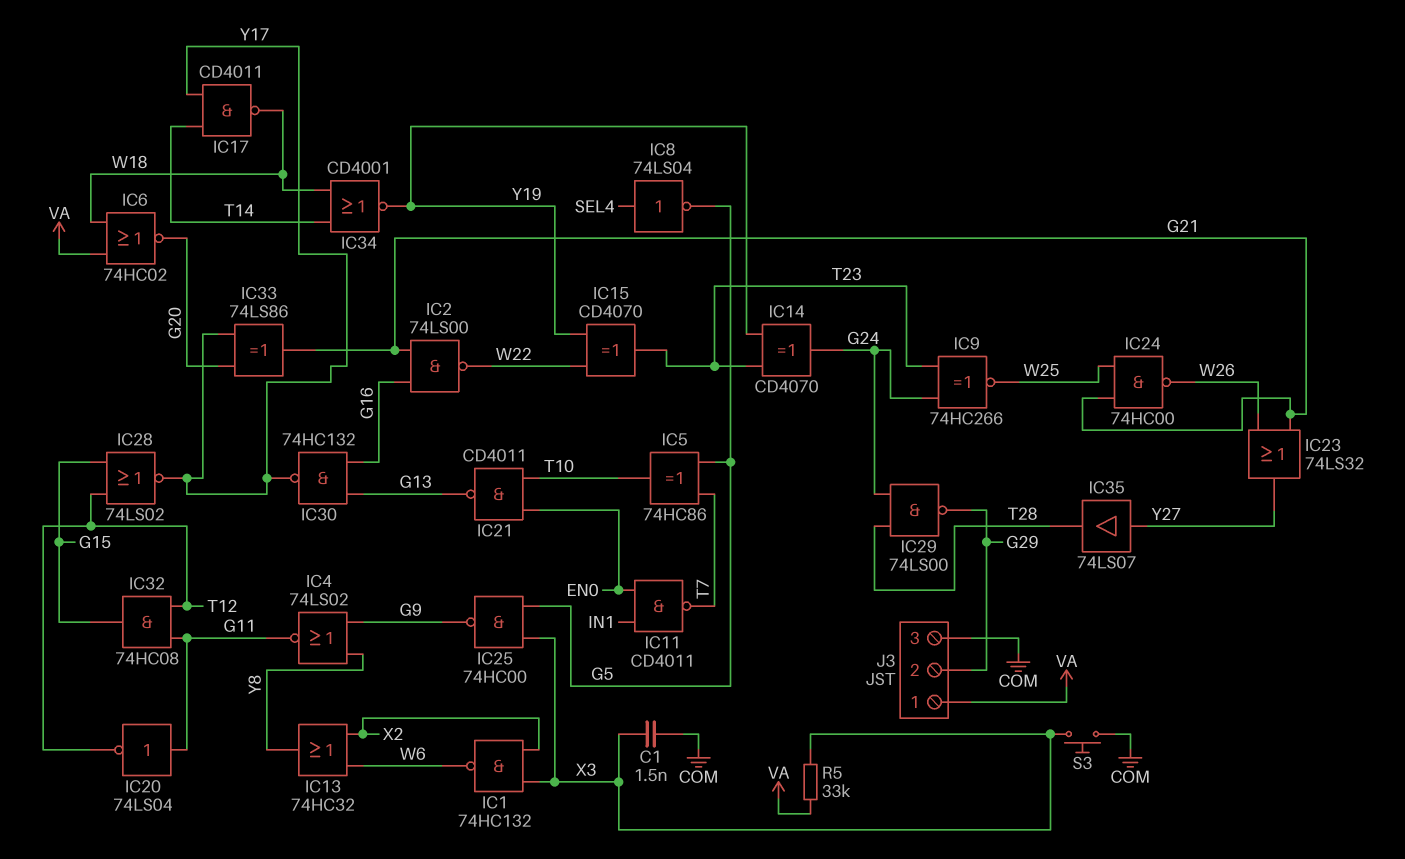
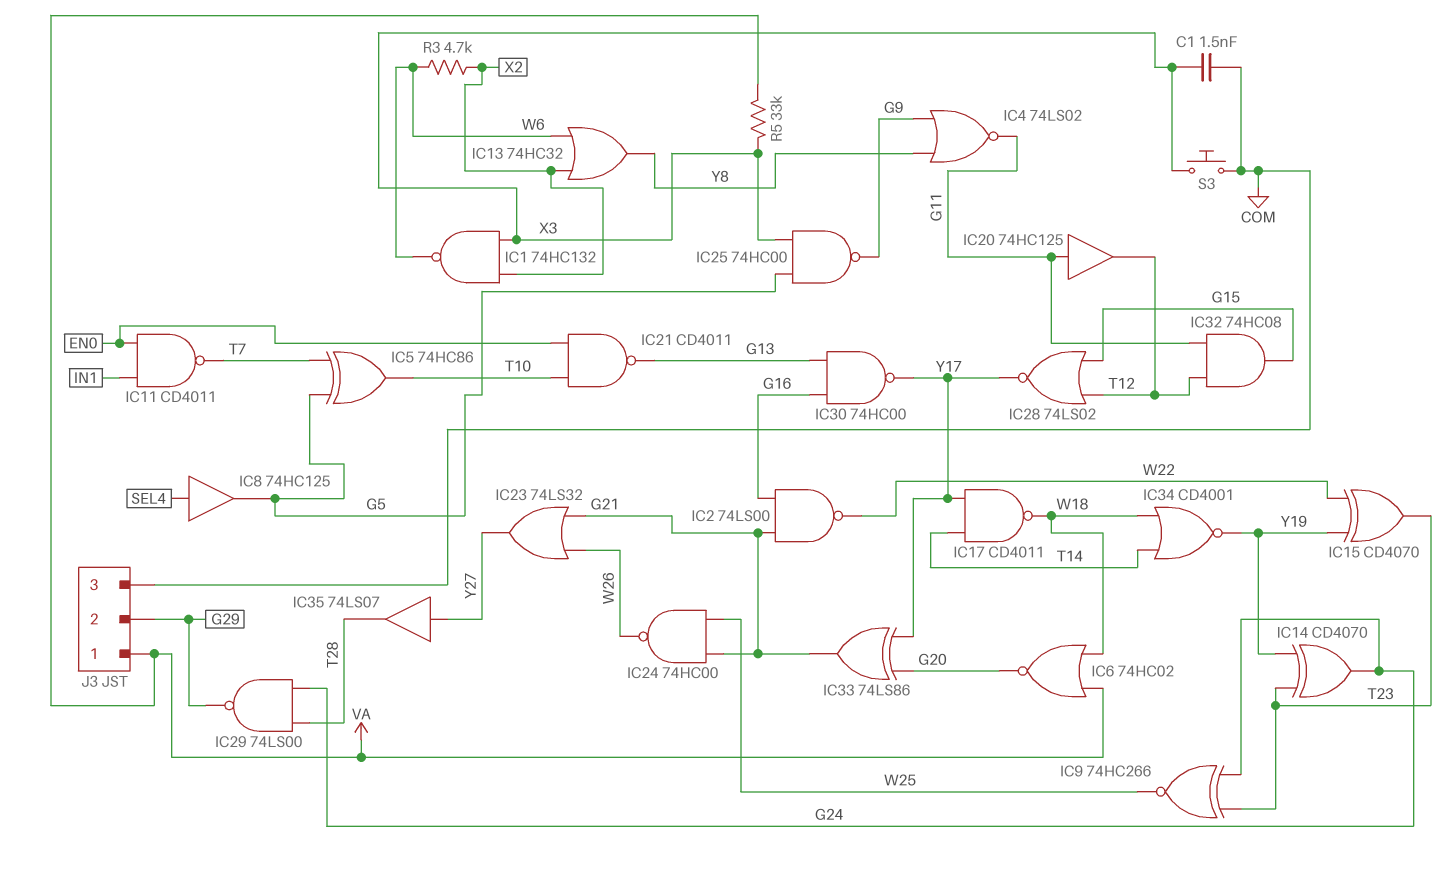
IC8: NOT 74LS04 (in SEL4, out G5) -> buffer 74HC125 (in SEL4, out G5)
IC20: NOT 74LS04 (in G11, out T12) -> buffer 74HC125 (in G11, out T12)
IC30: NAND 74HC132 (in G13, in G16, out Y17) -> NAND 74HC00 (in G13, in G16, out Y17)
R3: none -> 4.7k (W6, X2)

